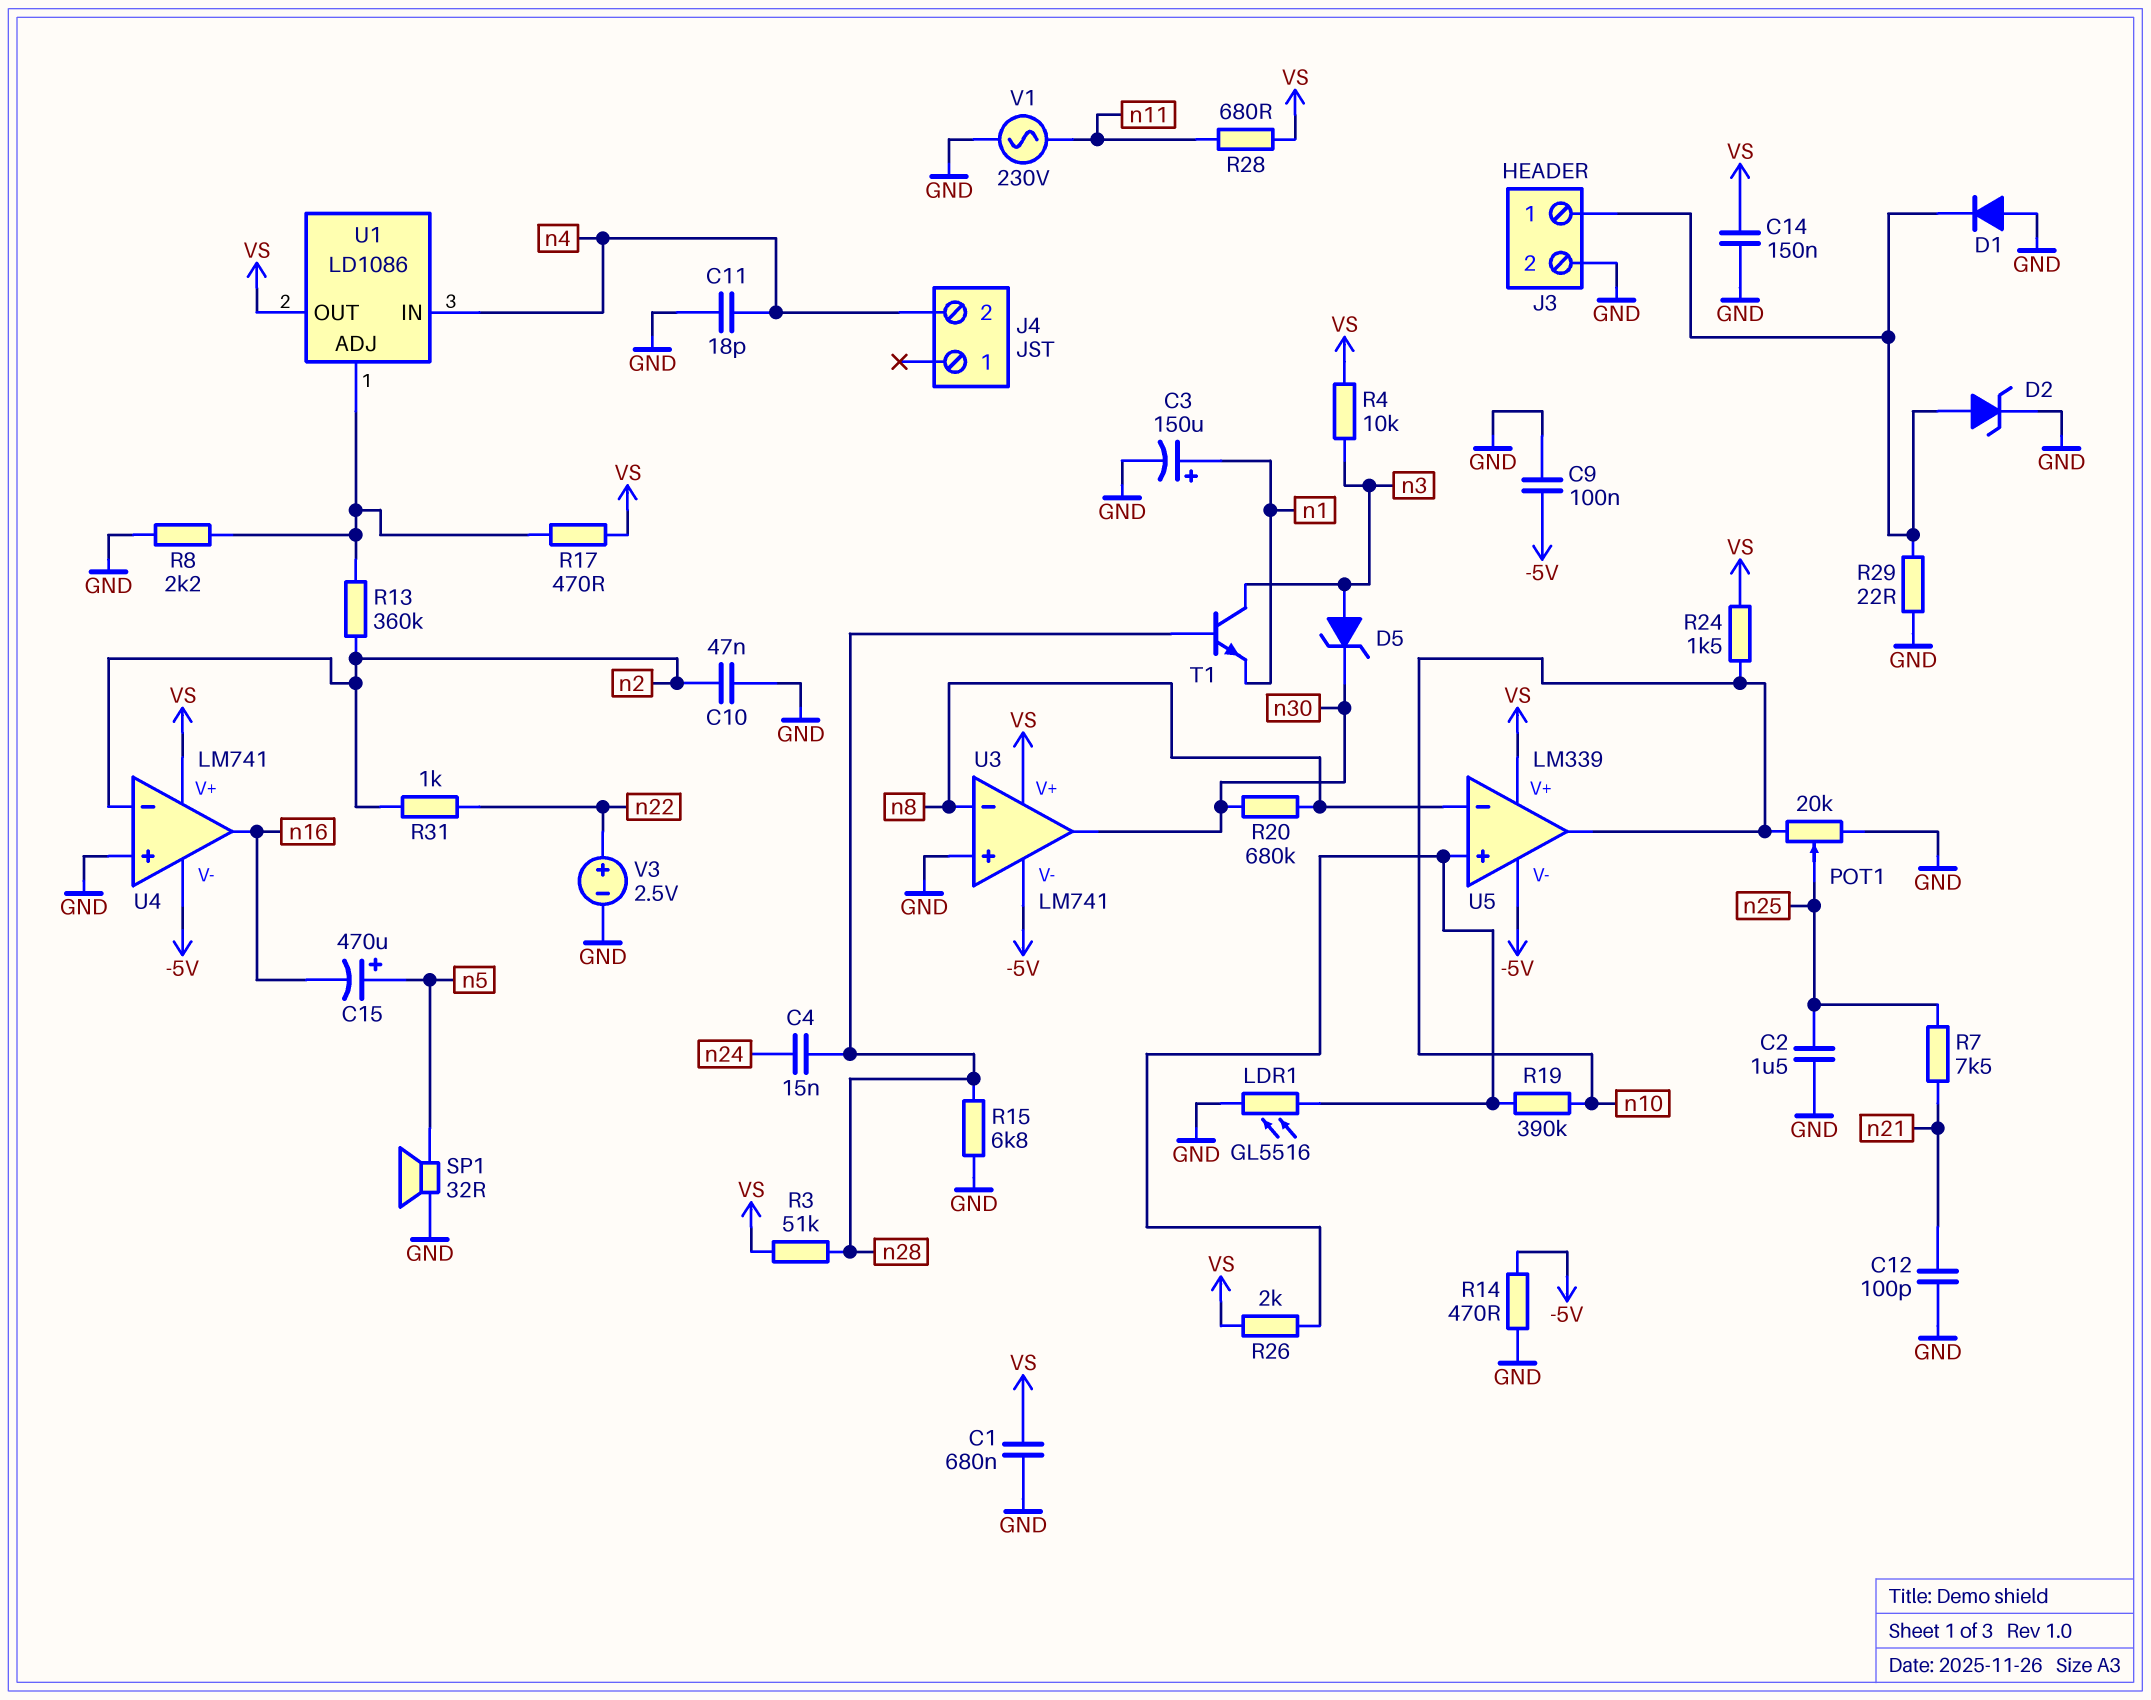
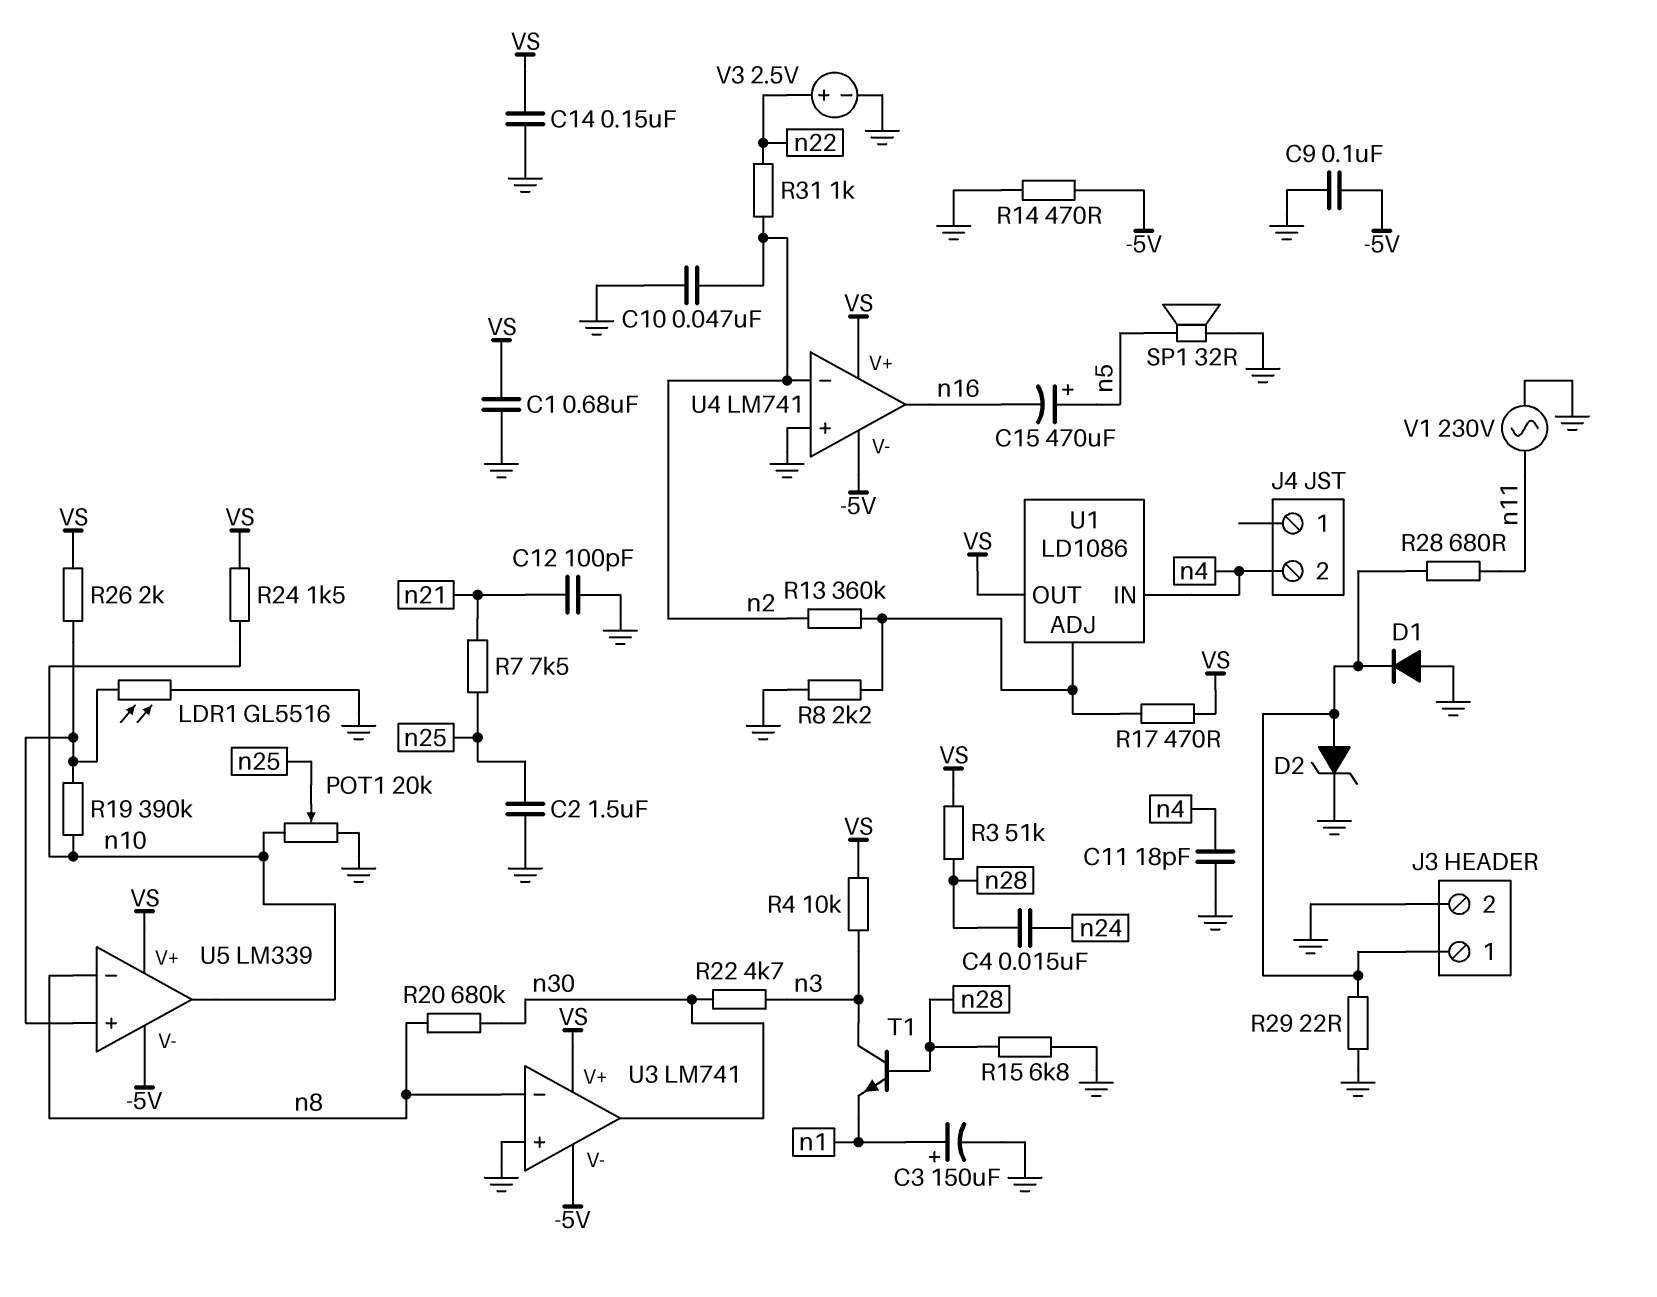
D5: zener (A n3, K n30) -> none
R22: none -> 4.7k (n3, n30)
R28: 680 (VS, n11) -> 680 (J3/1, n11)

